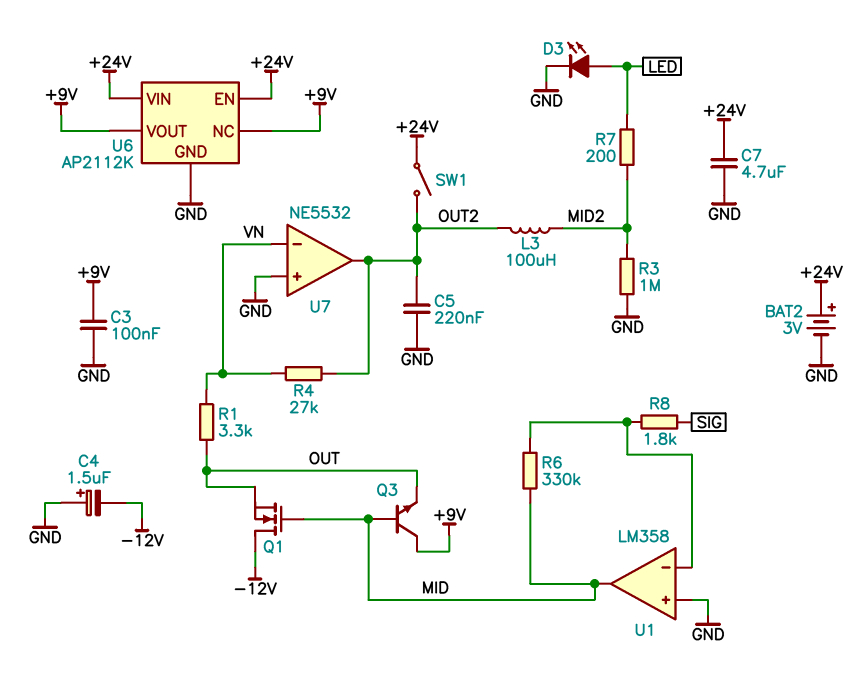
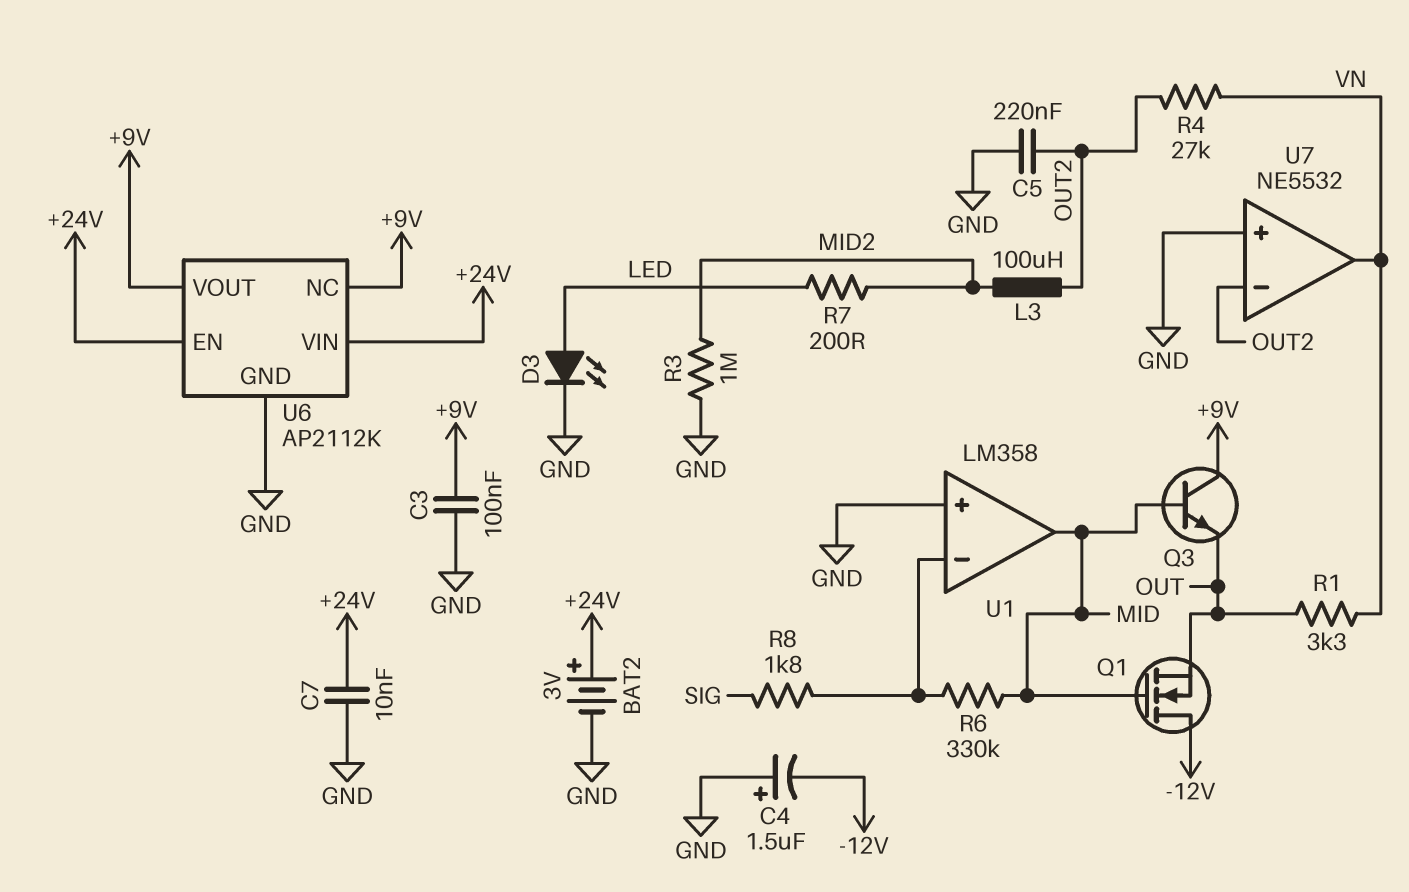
C7: 4.7uF (+24V, GND) -> 10nF (+24V, GND)
SW1: switch (+24V, OUT2) -> none
U7 pin in-: VN -> OUT2
U7 pin out: OUT2 -> VN

